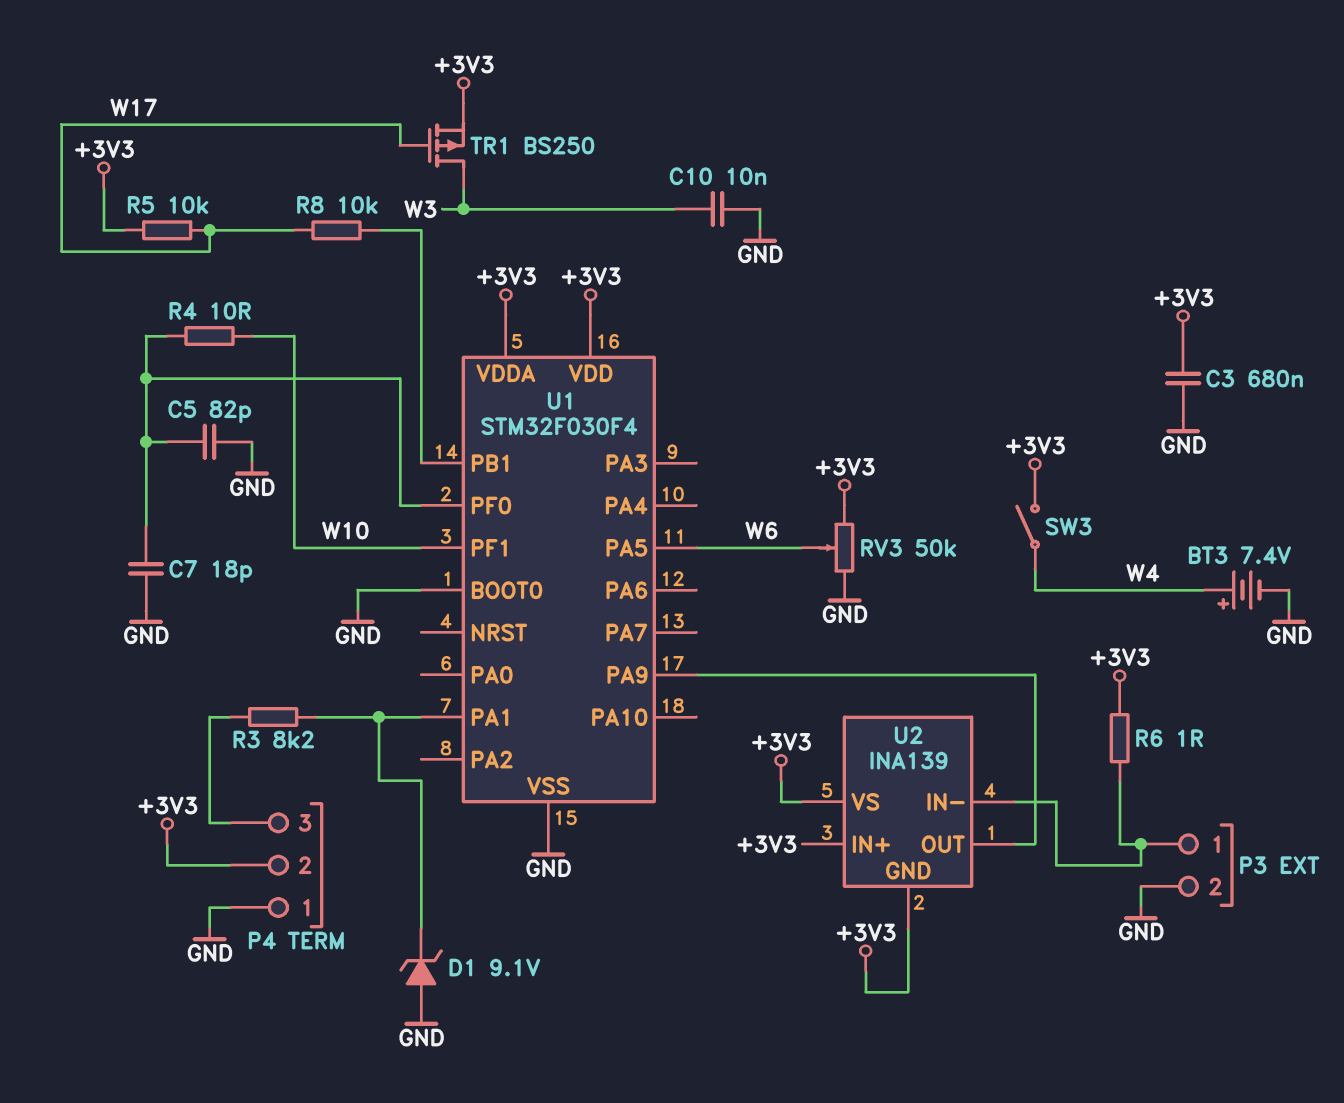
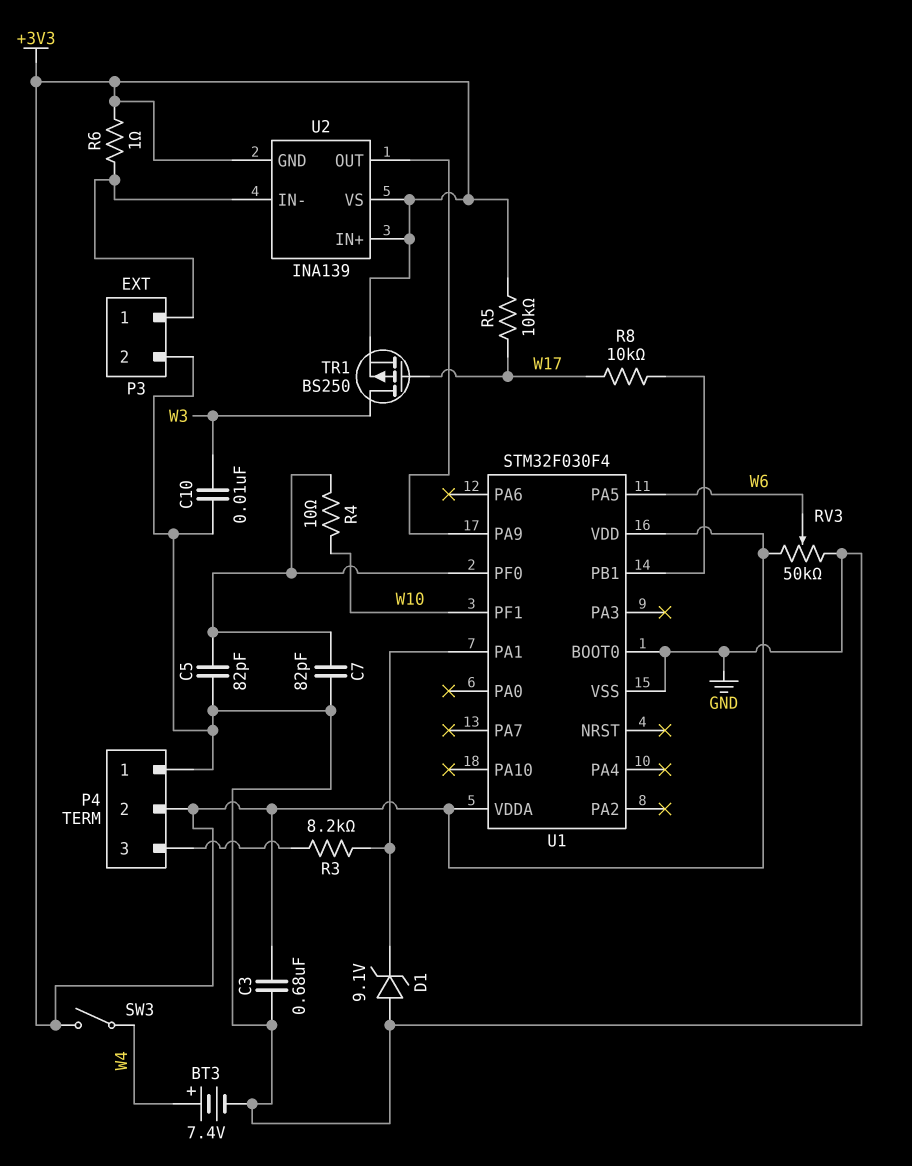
C7: 18pF (GND, U1/PF0) -> 82pF (GND, U1/PF0)

